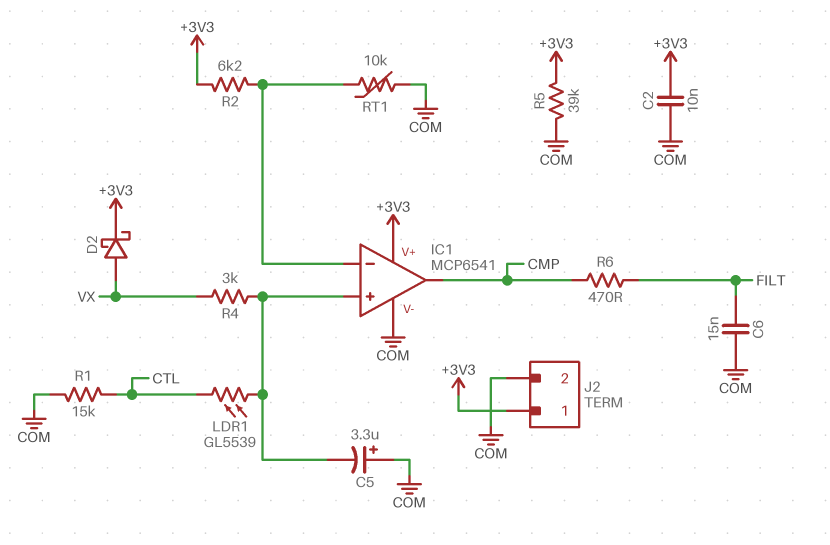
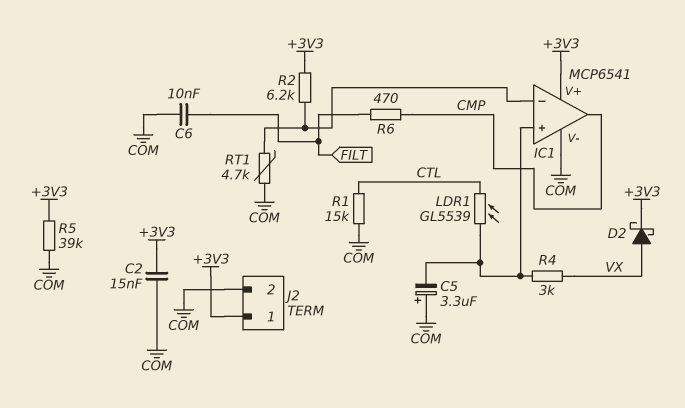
C2: 10nF (+3V3, COM) -> 15nF (+3V3, COM)
C6: 15nF (COM, FILT) -> 10nF (COM, FILT)
RT1: 10k (COM, IC1/in-) -> 4.7k (COM, IC1/in-)

